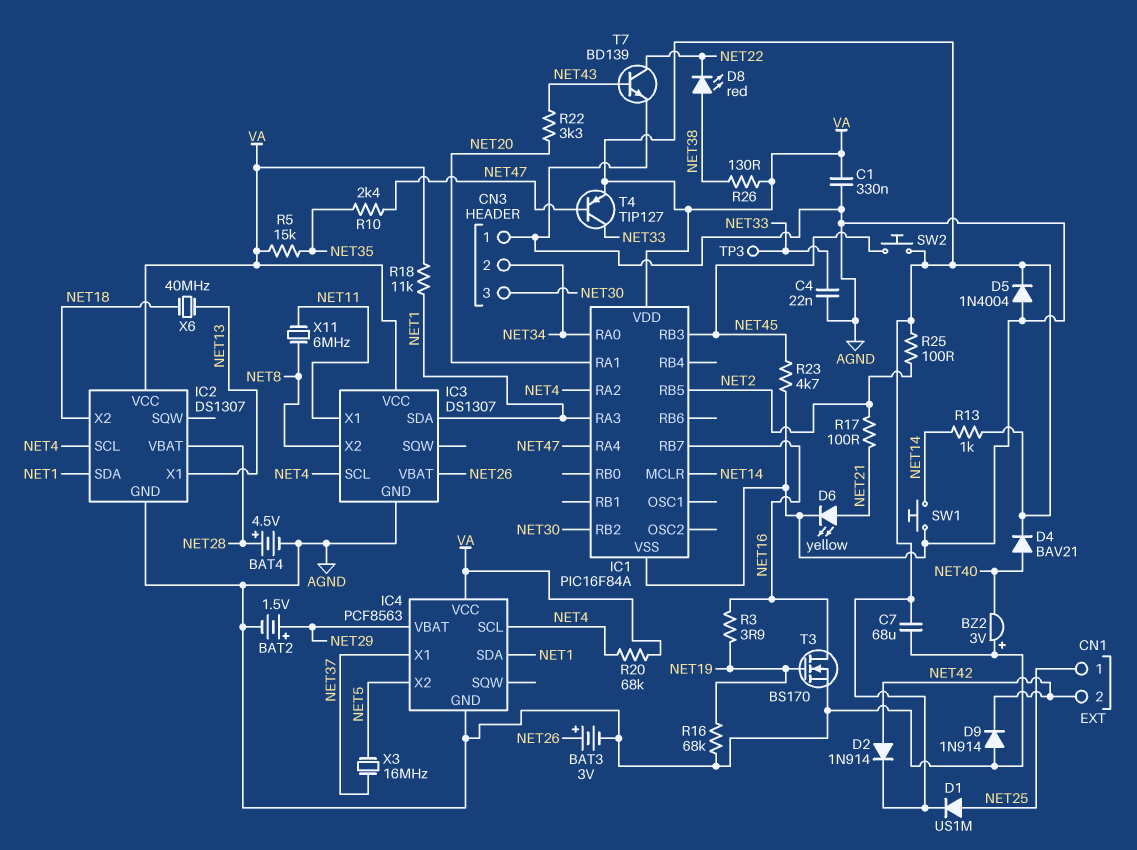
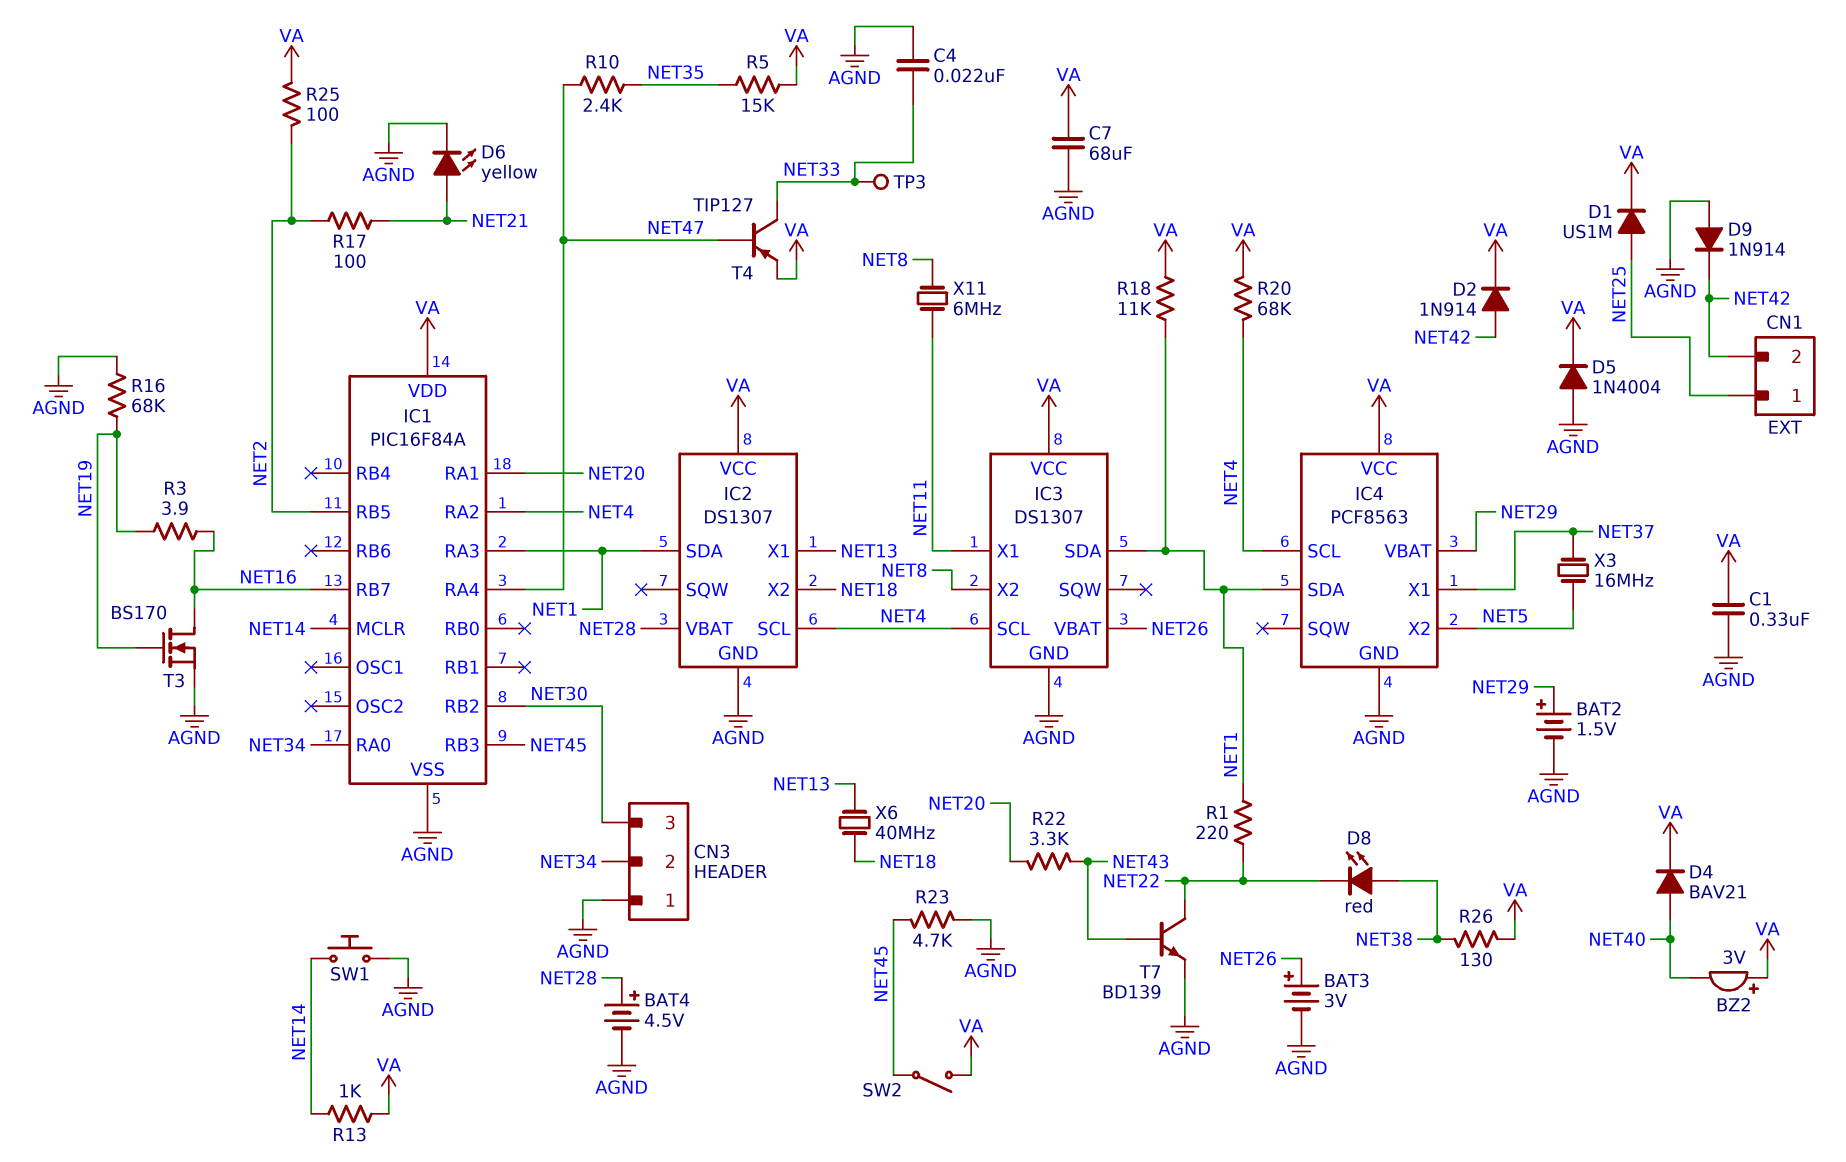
BZ2: buzzer 3V (plus AGND, minus NET40) -> buzzer 3V (plus VA, minus NET40)
R1: none -> 220 (NET1, NET22)
SW2: button (NET45, VA) -> switch (NET45, VA)

